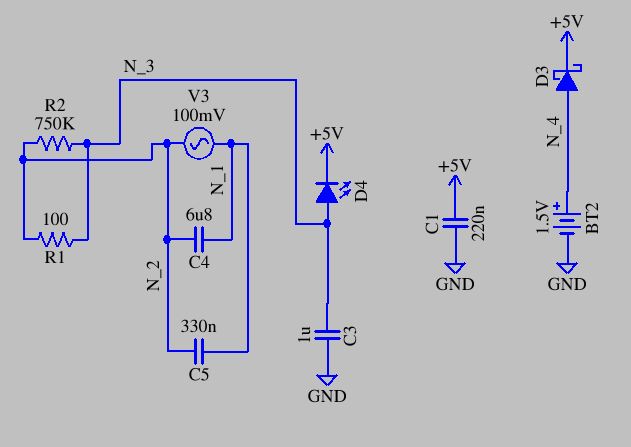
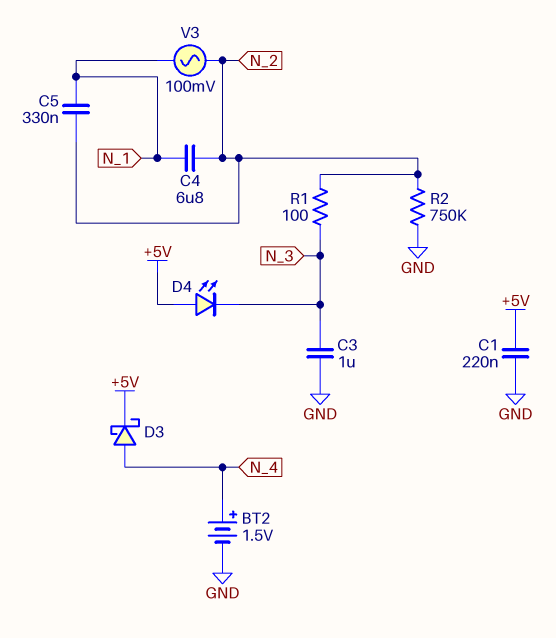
D4: LED (A N_3, K +5V) -> LED (A +5V, K N_3)
R2: 750k (N_2, N_3) -> 750k (GND, N_2)

